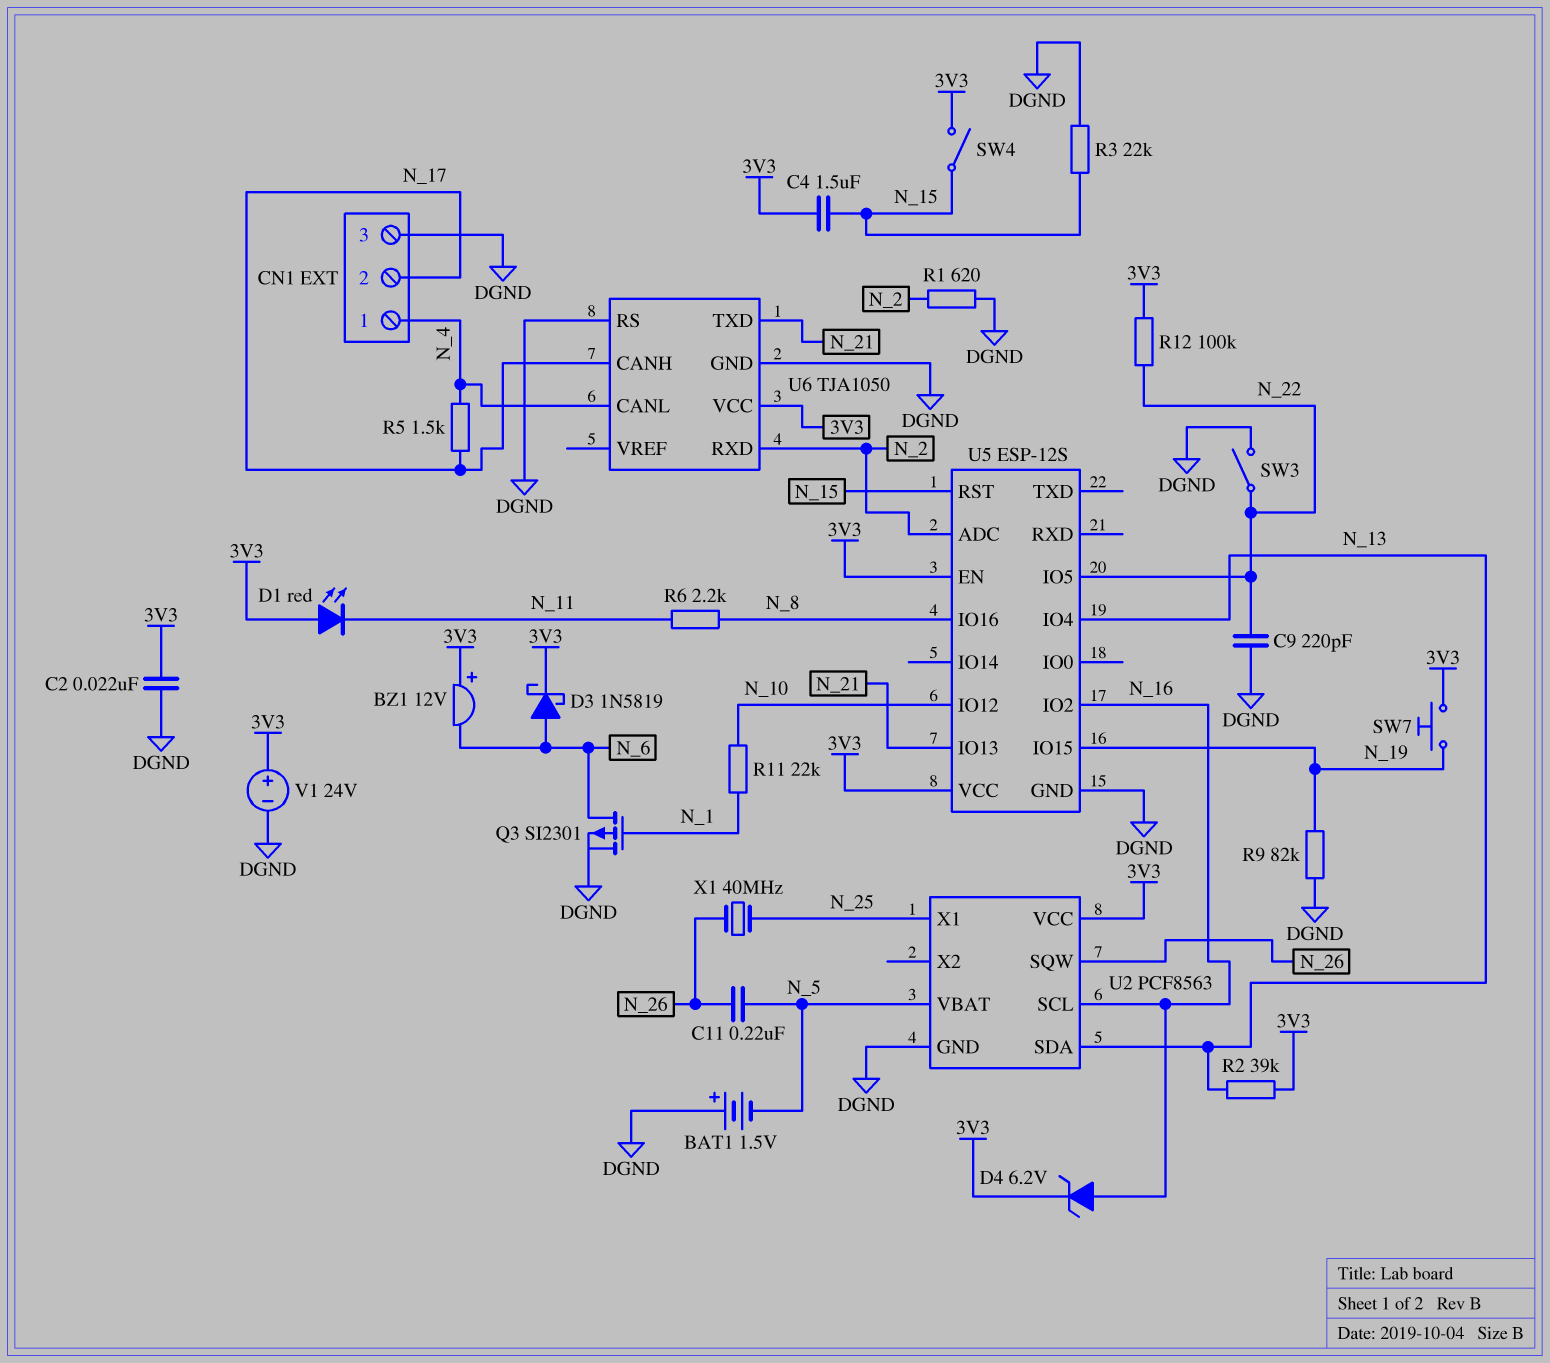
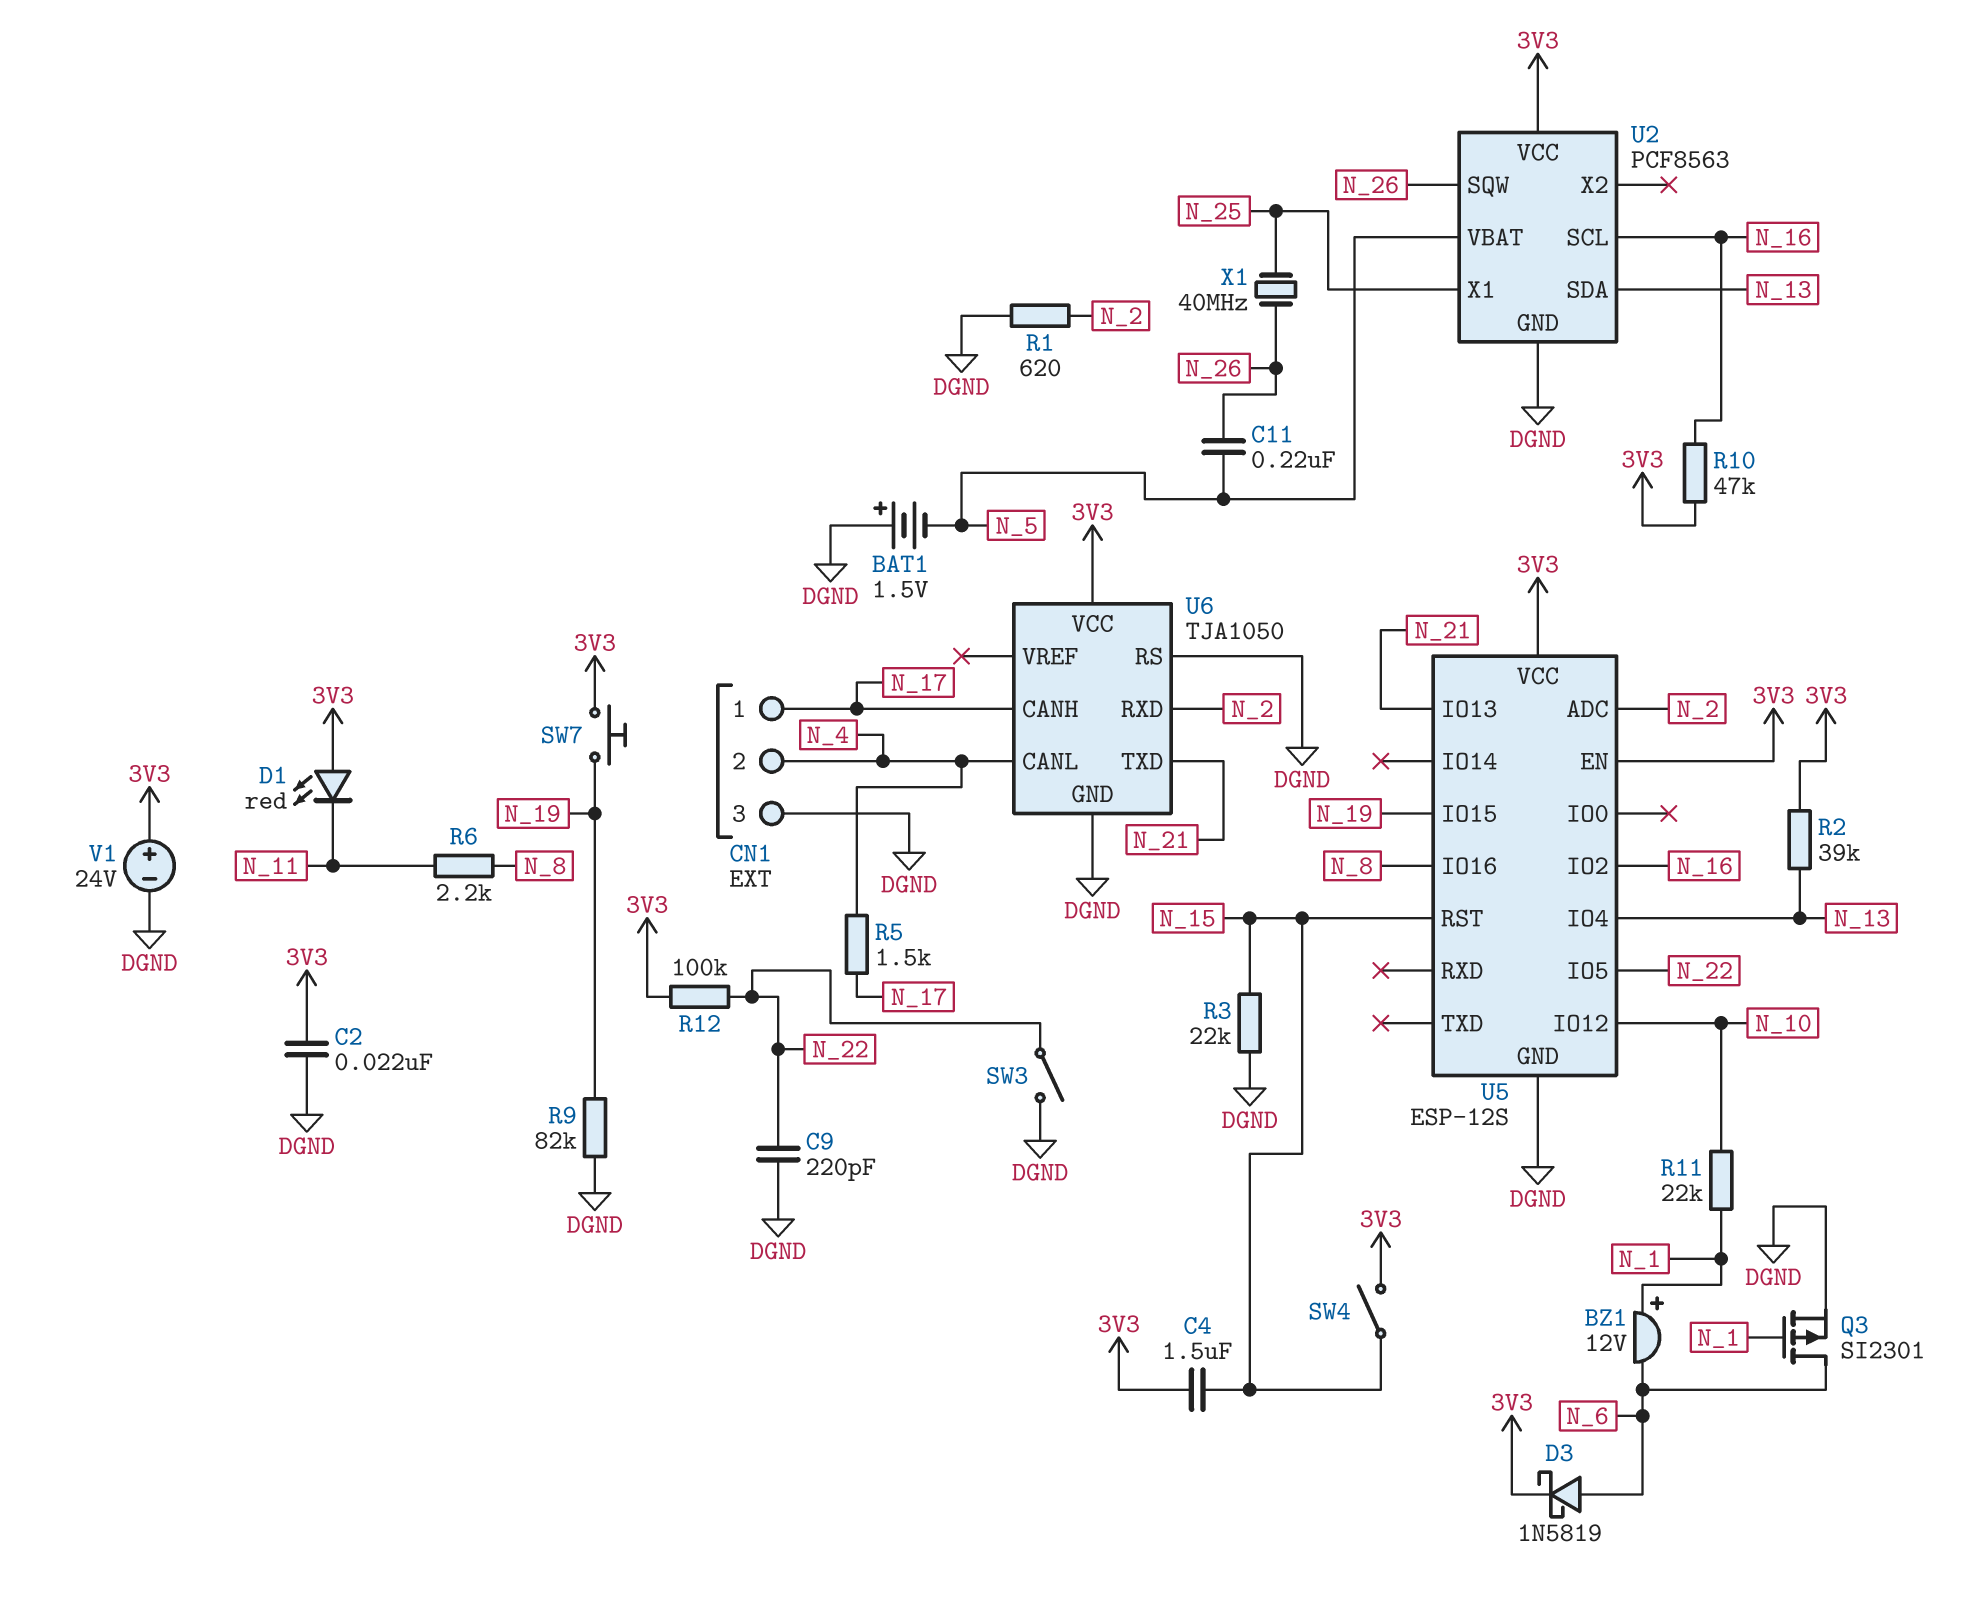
BZ1: buzzer 12V (plus 3V3, minus N_6) -> buzzer 12V (plus N_1, minus N_6)
CN1 pin 1: N_4 -> N_17
CN1 pin 2: N_17 -> N_4
D4: zener 6.2V (A N_16, K 3V3) -> none
R10: none -> 47k (3V3, N_16)

